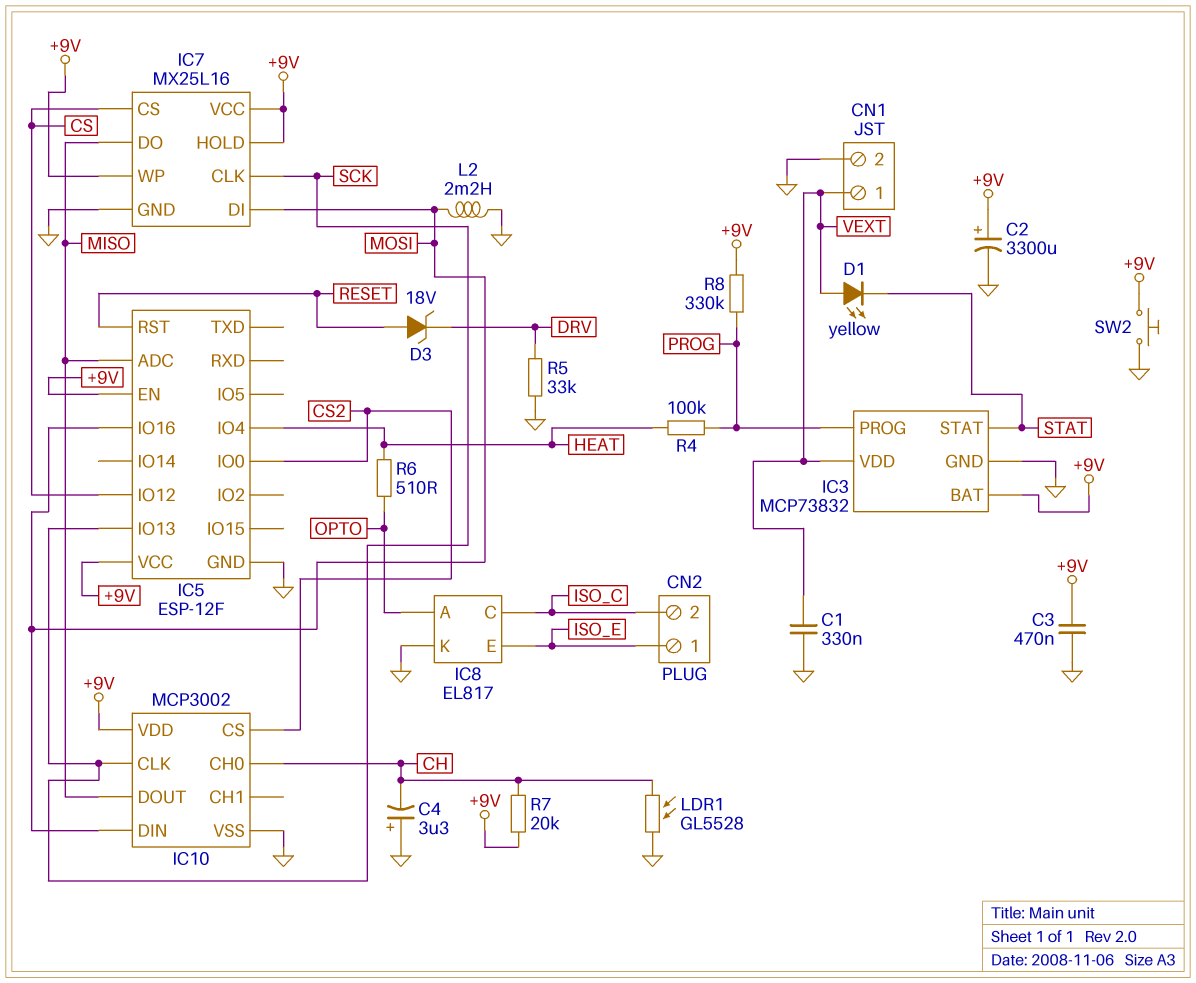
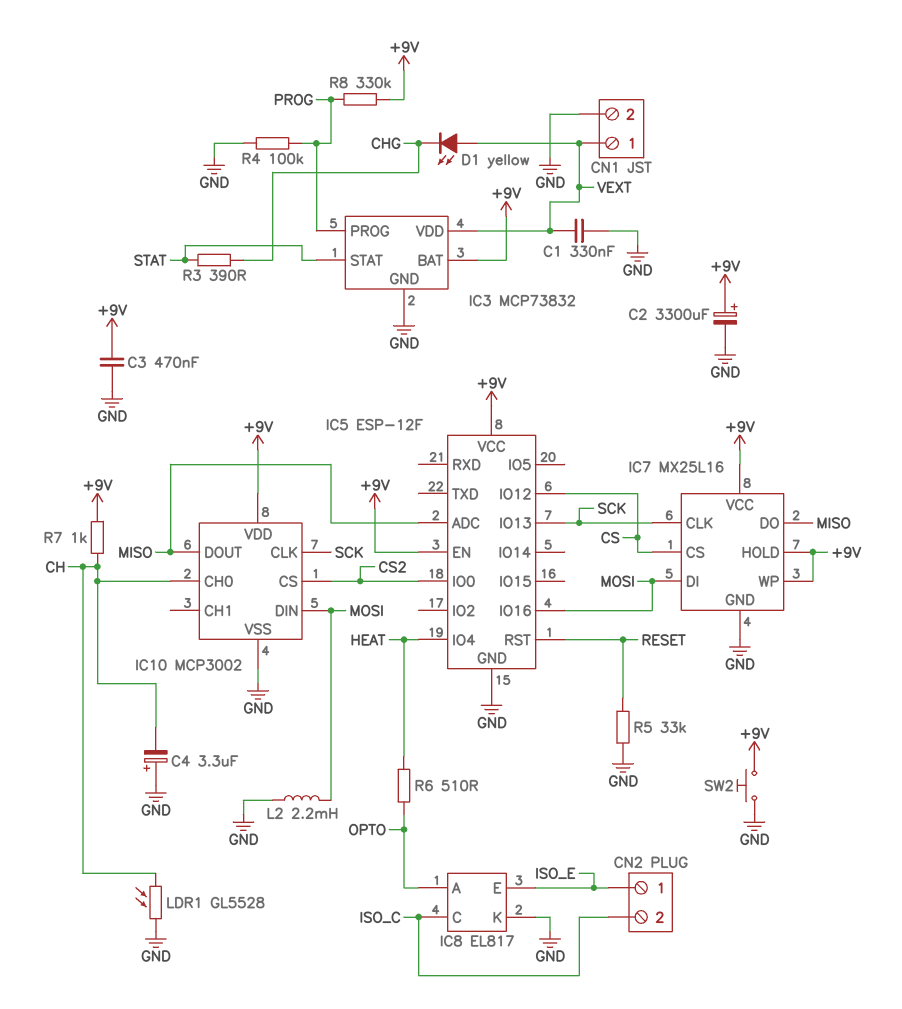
D1: LED yellow (A VEXT, K STAT) -> LED yellow (A VEXT, K CHG)
D3: zener 18V (A RESET, K DRV) -> none
R3: none -> 390 (CHG, STAT)
R4: 100k (HEAT, PROG) -> 100k (GND, PROG)
R5: 33k (DRV, GND) -> 33k (GND, RESET)
R7: 20k (+9V, CH) -> 1k (+9V, CH)

